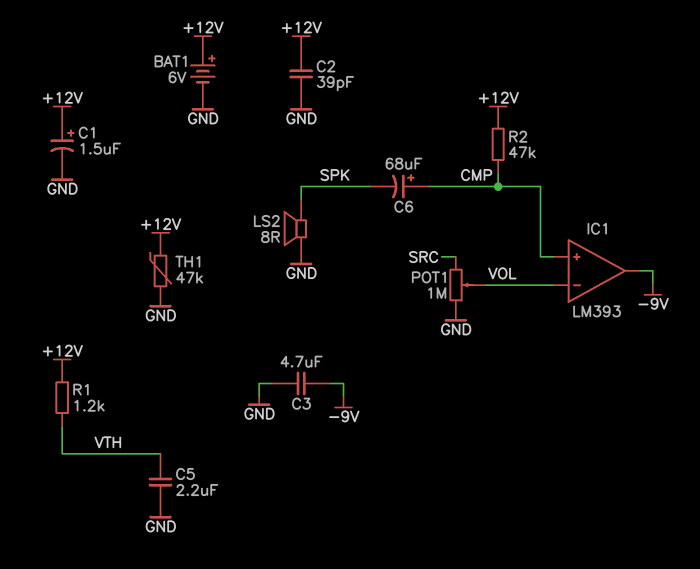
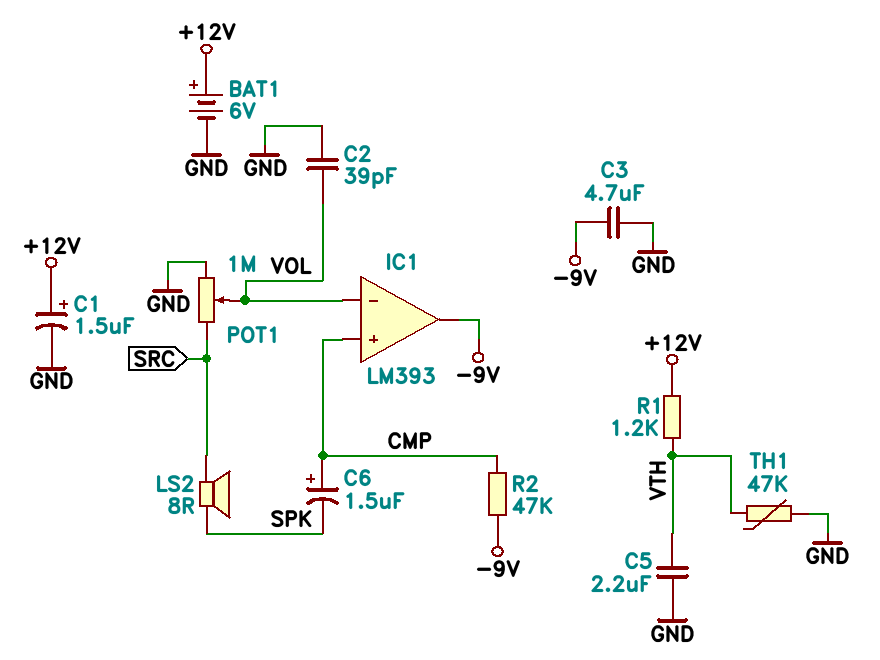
C2: 39pF (+12V, GND) -> 39pF (GND, VOL)
C6: 68uF (plus CMP, minus SPK) -> 1.5uF (plus CMP, minus SPK)
LS2: speaker 8R (GND, SPK) -> speaker 8R (SPK, SRC)
R2: 47k (+12V, CMP) -> 47k (-9V, CMP)
TH1: 47k (+12V, GND) -> 47k (GND, VTH)

